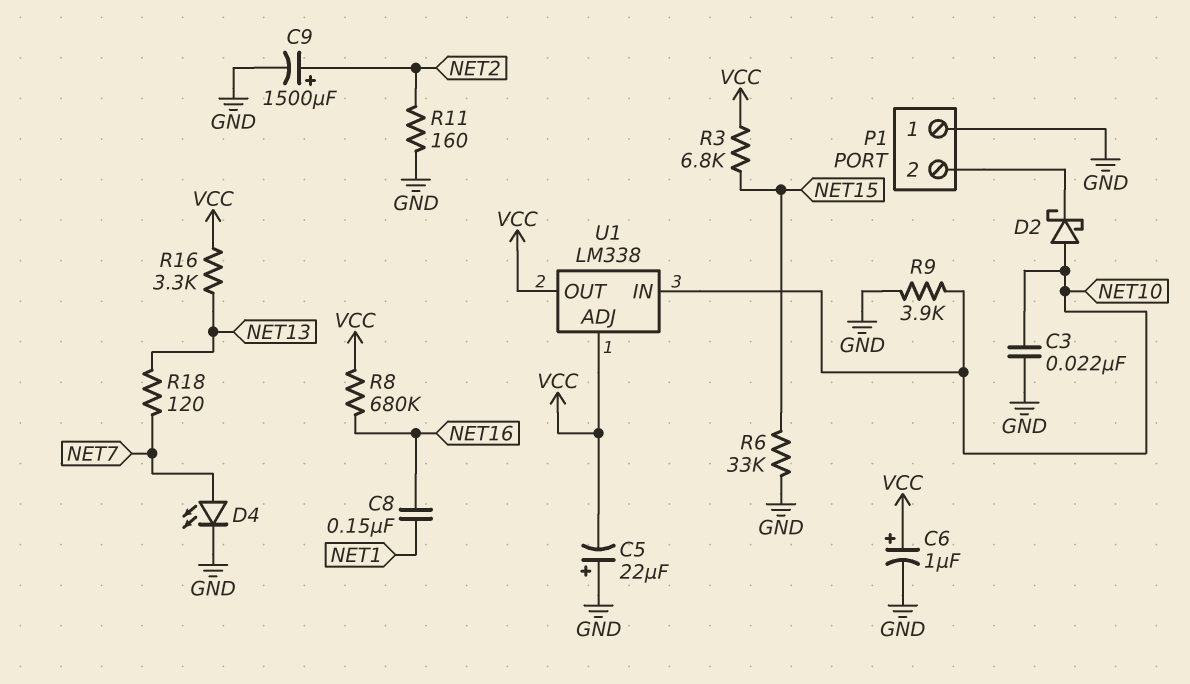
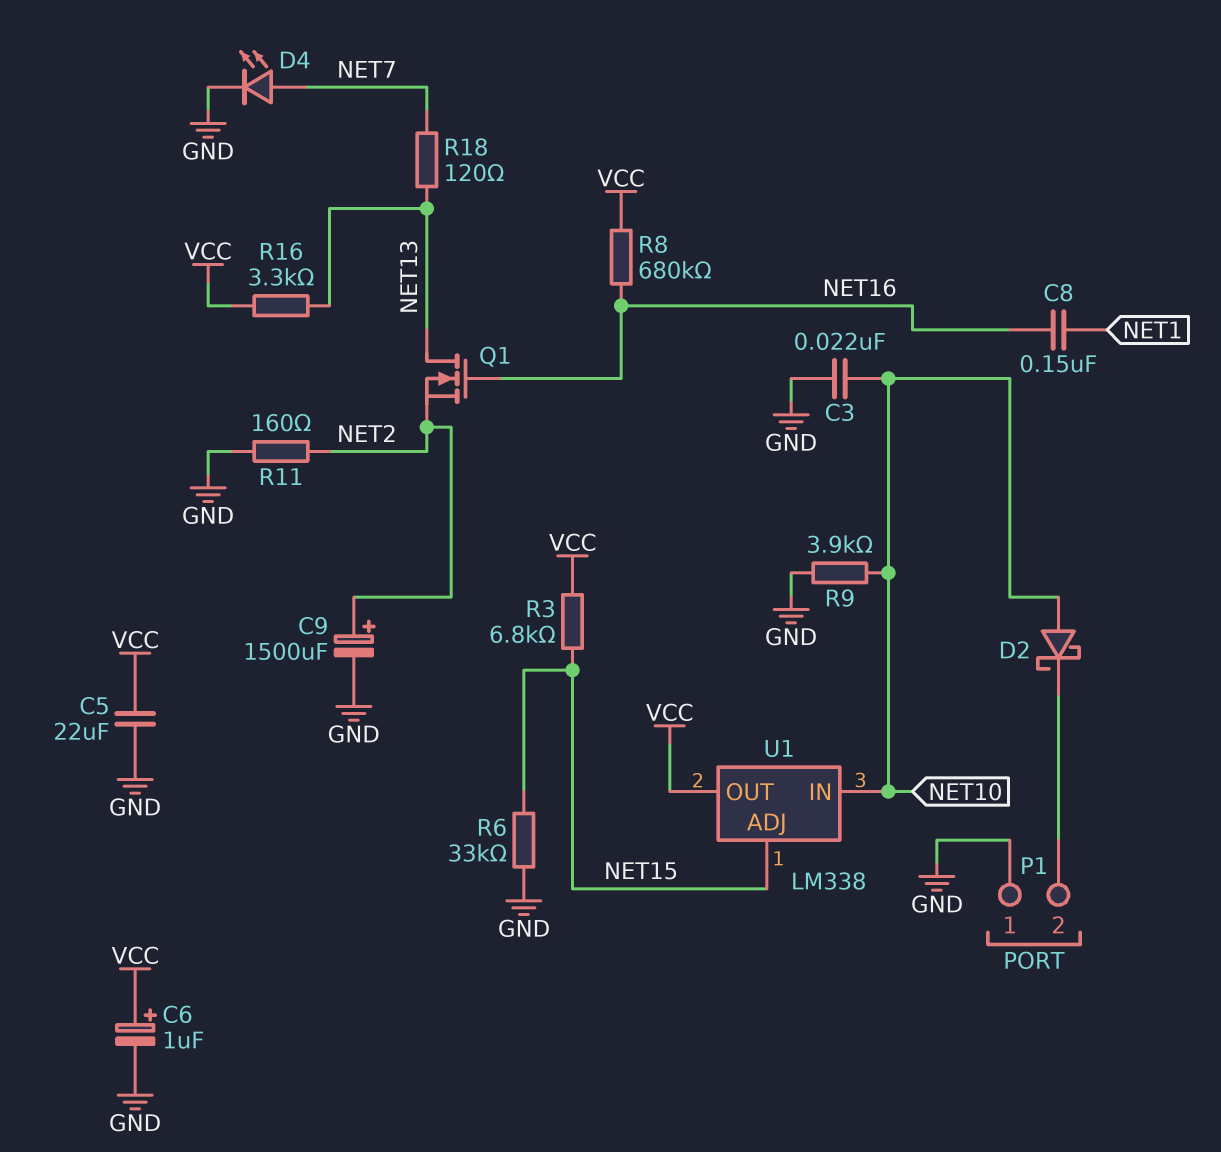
C5: 22uF (plus GND, minus VCC) -> 22uF (GND, VCC)
Q1: none -> NMOS (G NET16, D NET13, S NET2)
U1 pin ADJ: VCC -> NET15

